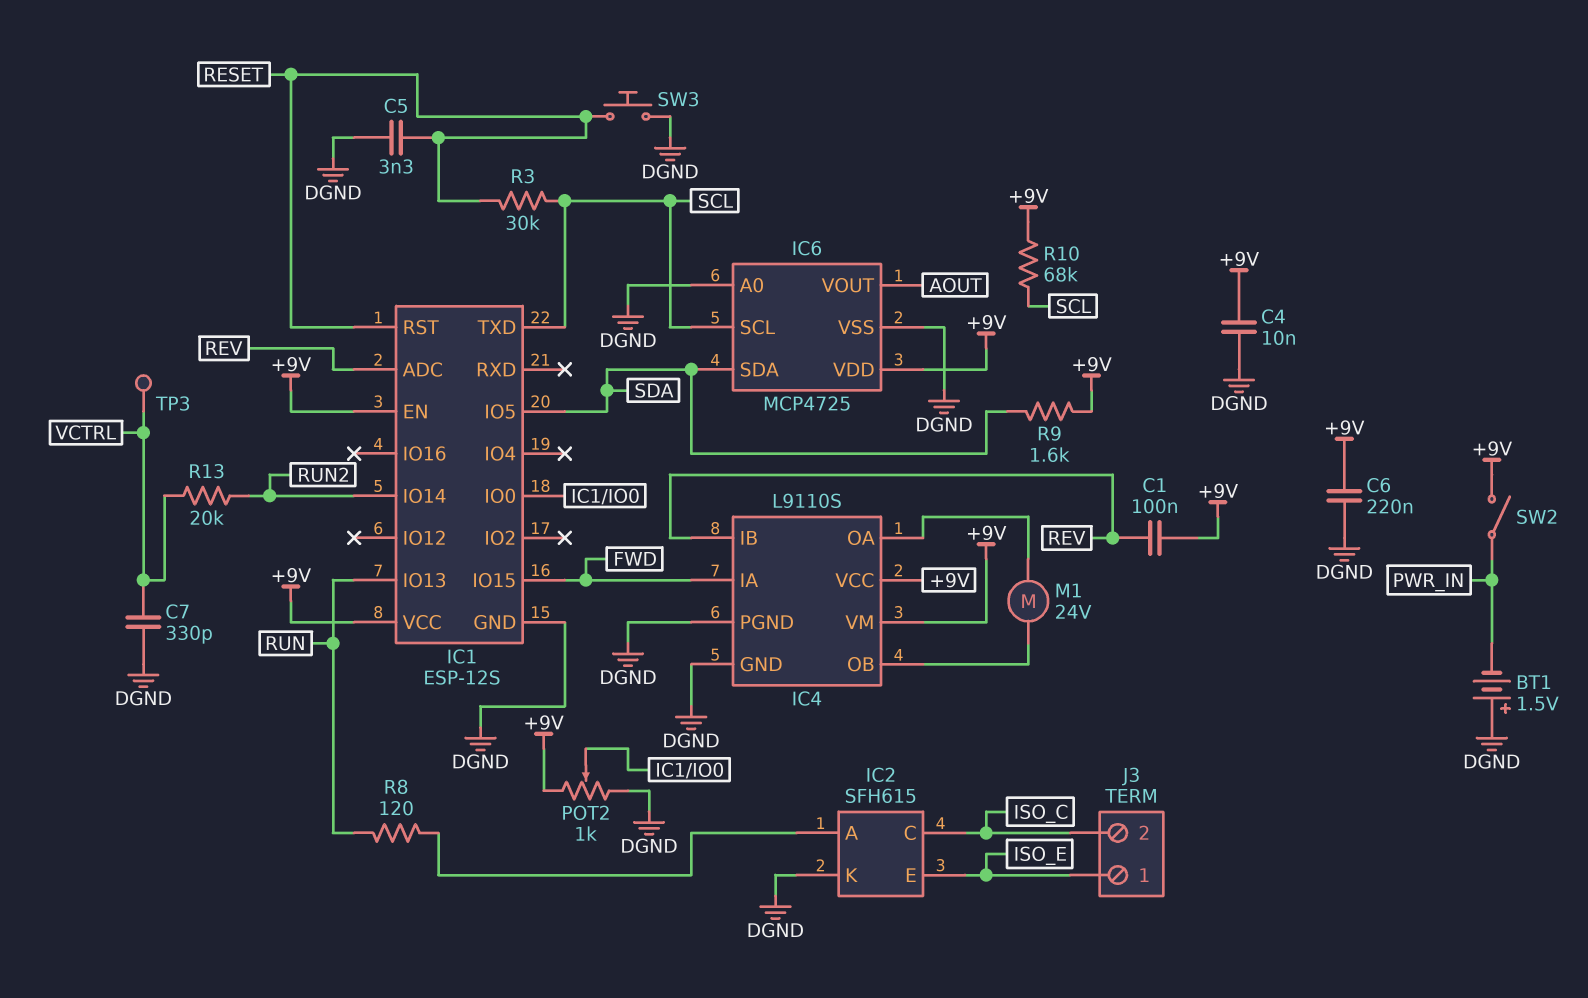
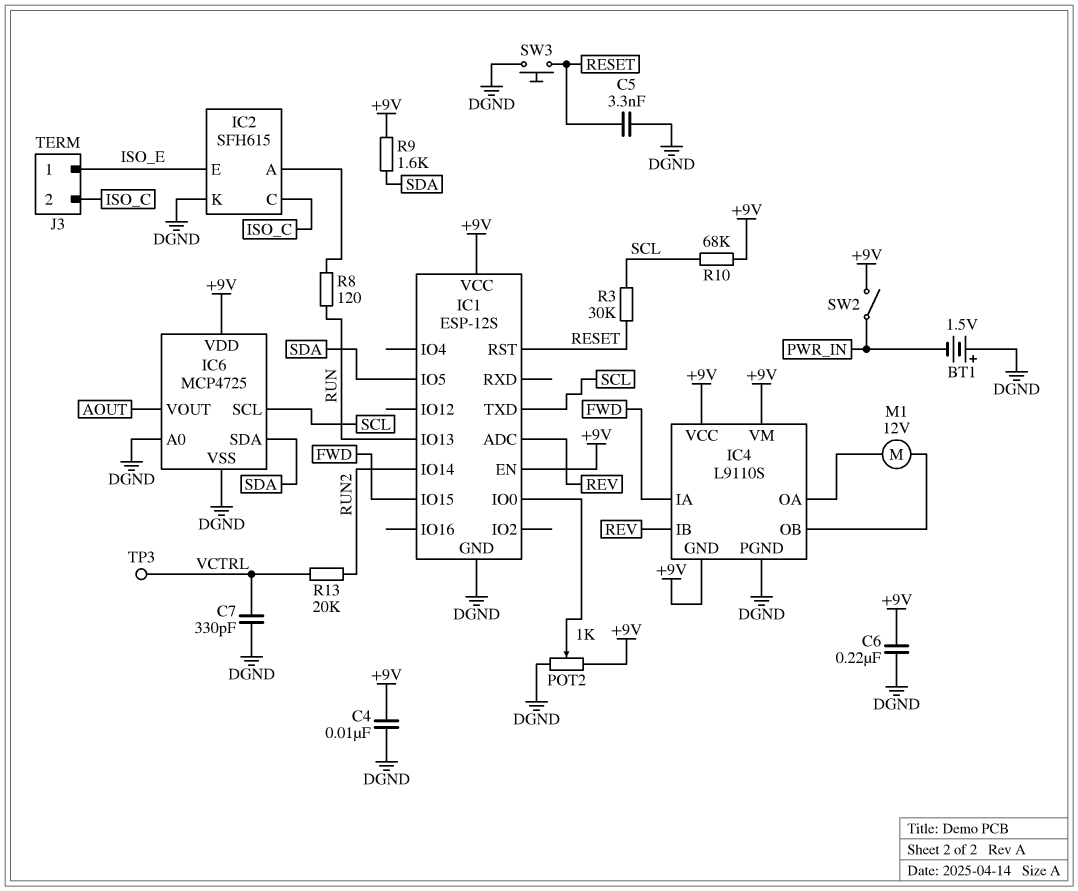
C1: 100nF (+9V, REV) -> none
IC4 pin GND: DGND -> +9V
M1: motor 24V (IC4/OA, IC4/OB) -> motor 12V (IC4/OA, IC4/OB)

